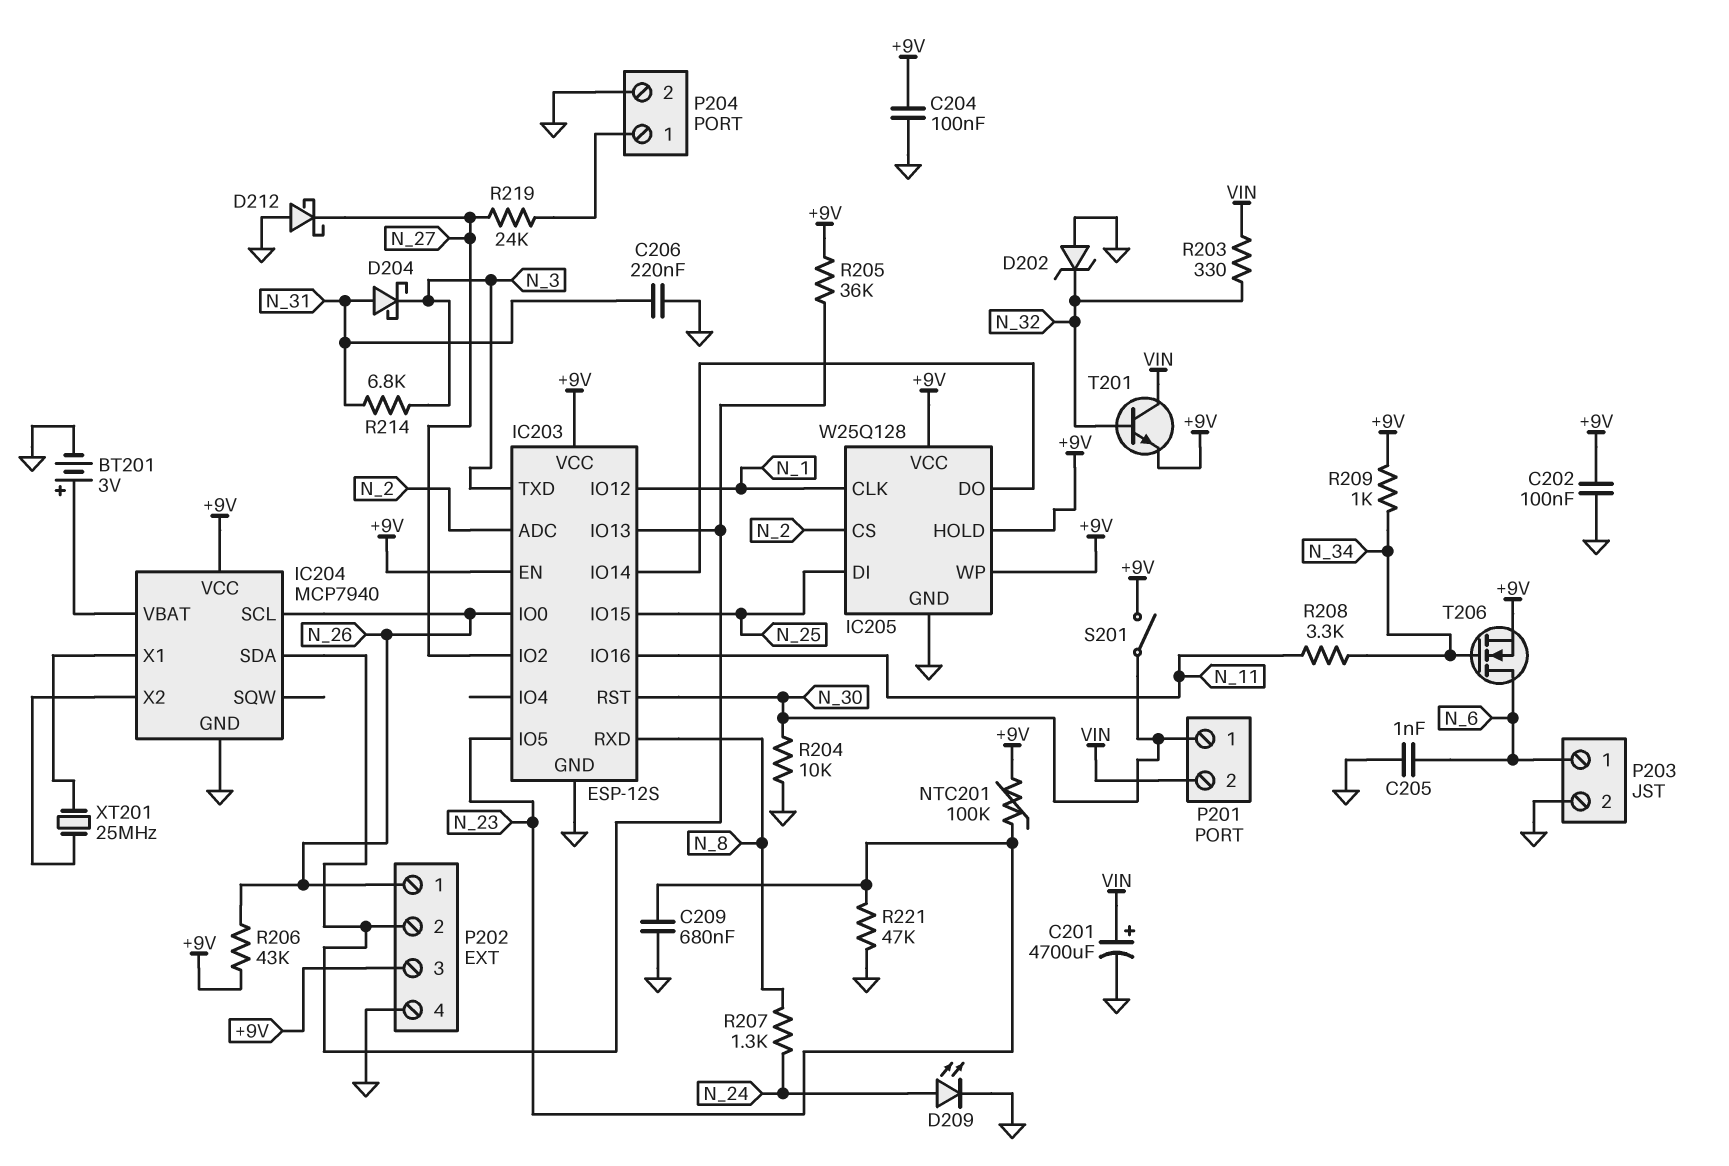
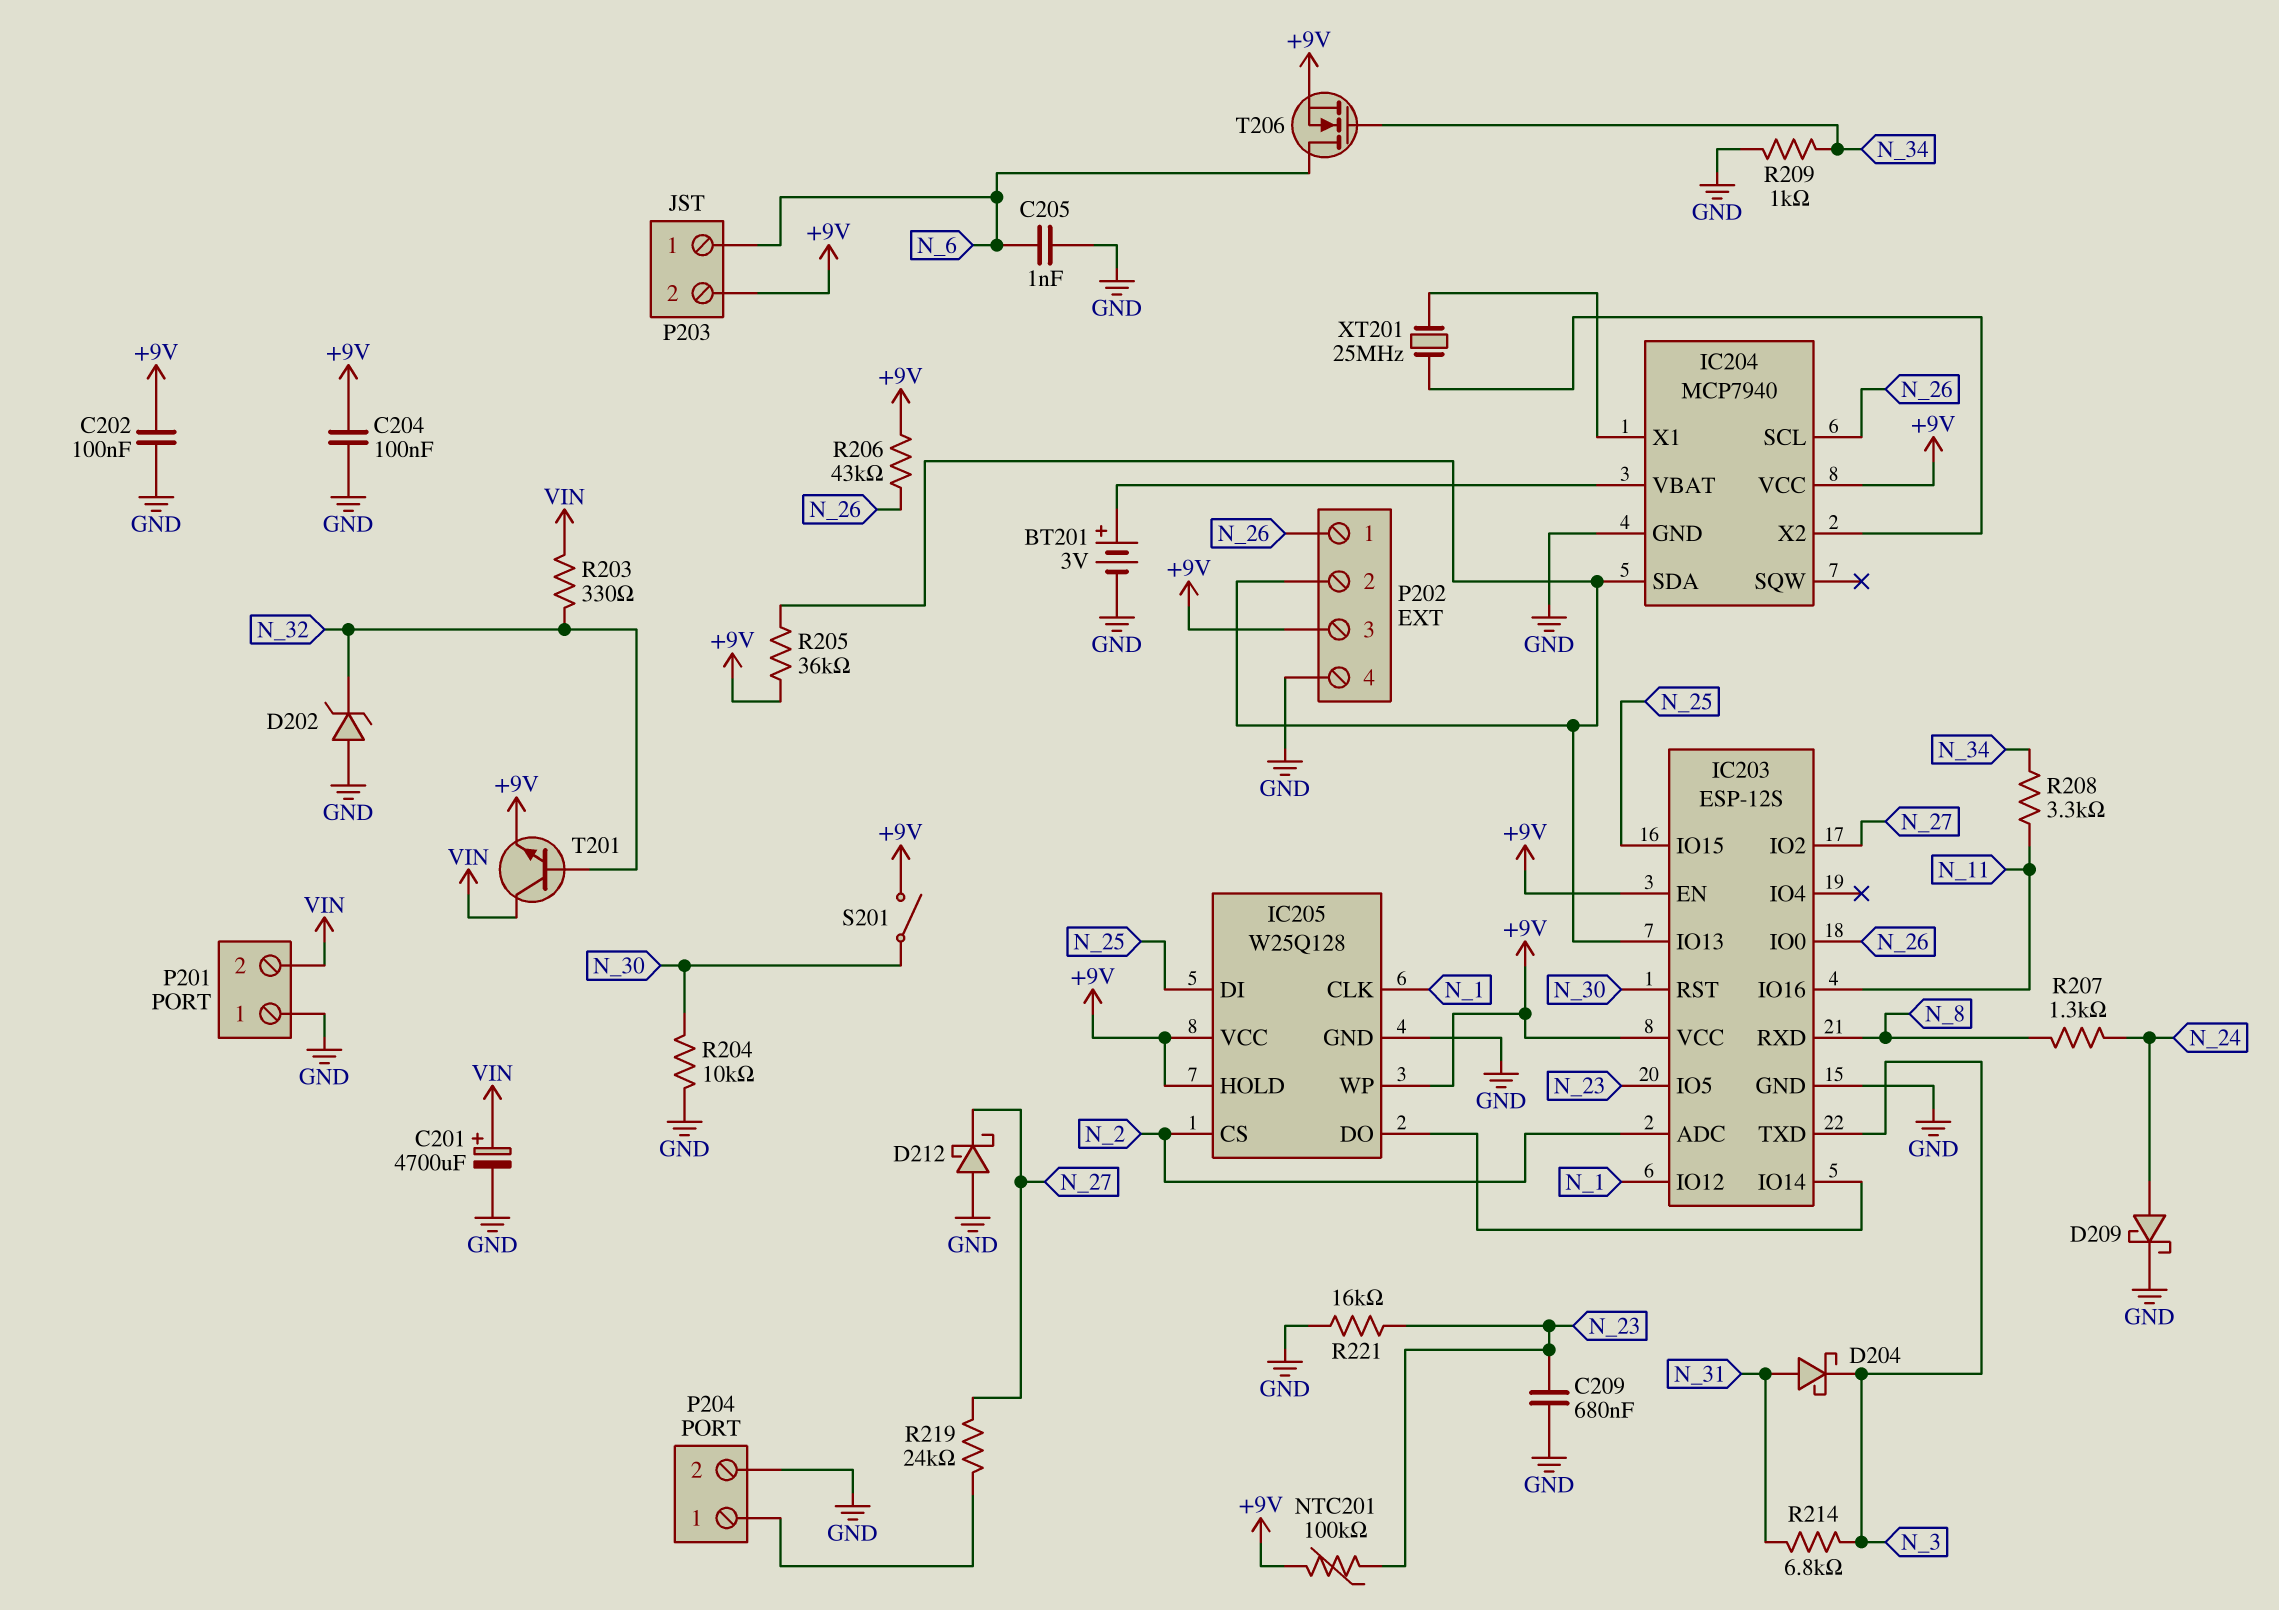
C206: 220nF (GND, N_31) -> none
D209: LED (A N_24, K GND) -> schottky (A N_24, K GND)
P201 pin 1: N_30 -> GND
P203 pin 2: GND -> +9V
R209: 1k (+9V, N_34) -> 1k (GND, N_34)
R221: 47k (GND, N_23) -> 16k (GND, N_23)

